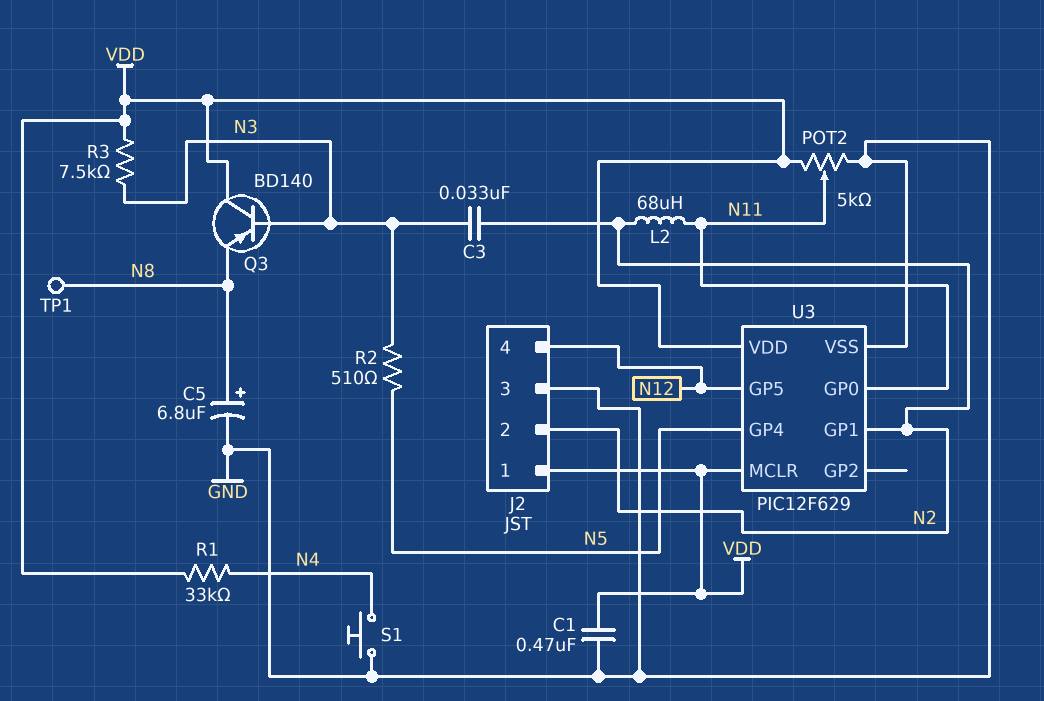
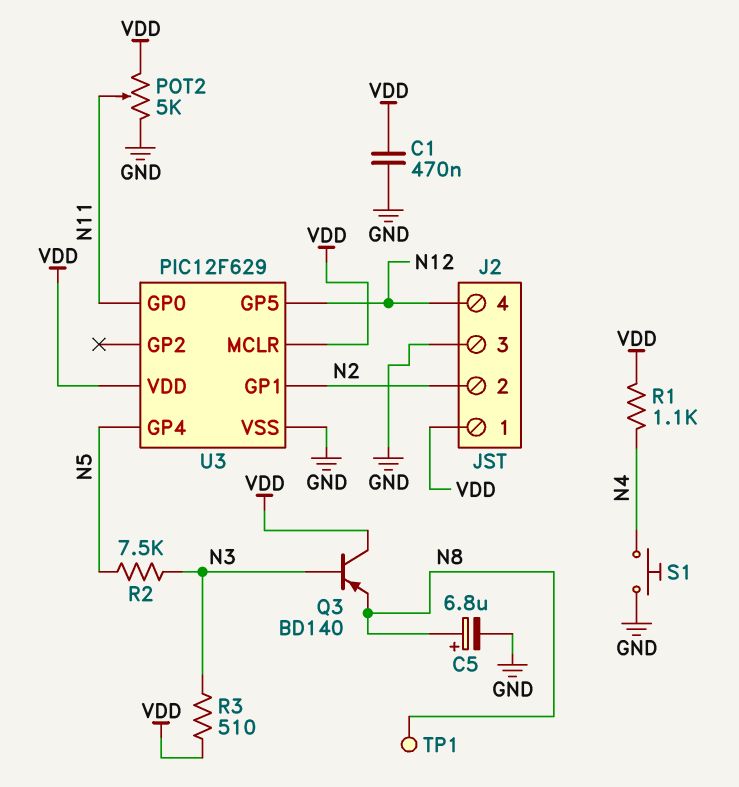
C3: 33nF (N2, N3) -> none
L2: 68uH (N2, N11) -> none
R1: 33k (N4, VDD) -> 1.1k (N4, VDD)
R2: 510 (N3, N5) -> 7.5k (N3, N5)
R3: 7.5k (N3, VDD) -> 510 (N3, VDD)

